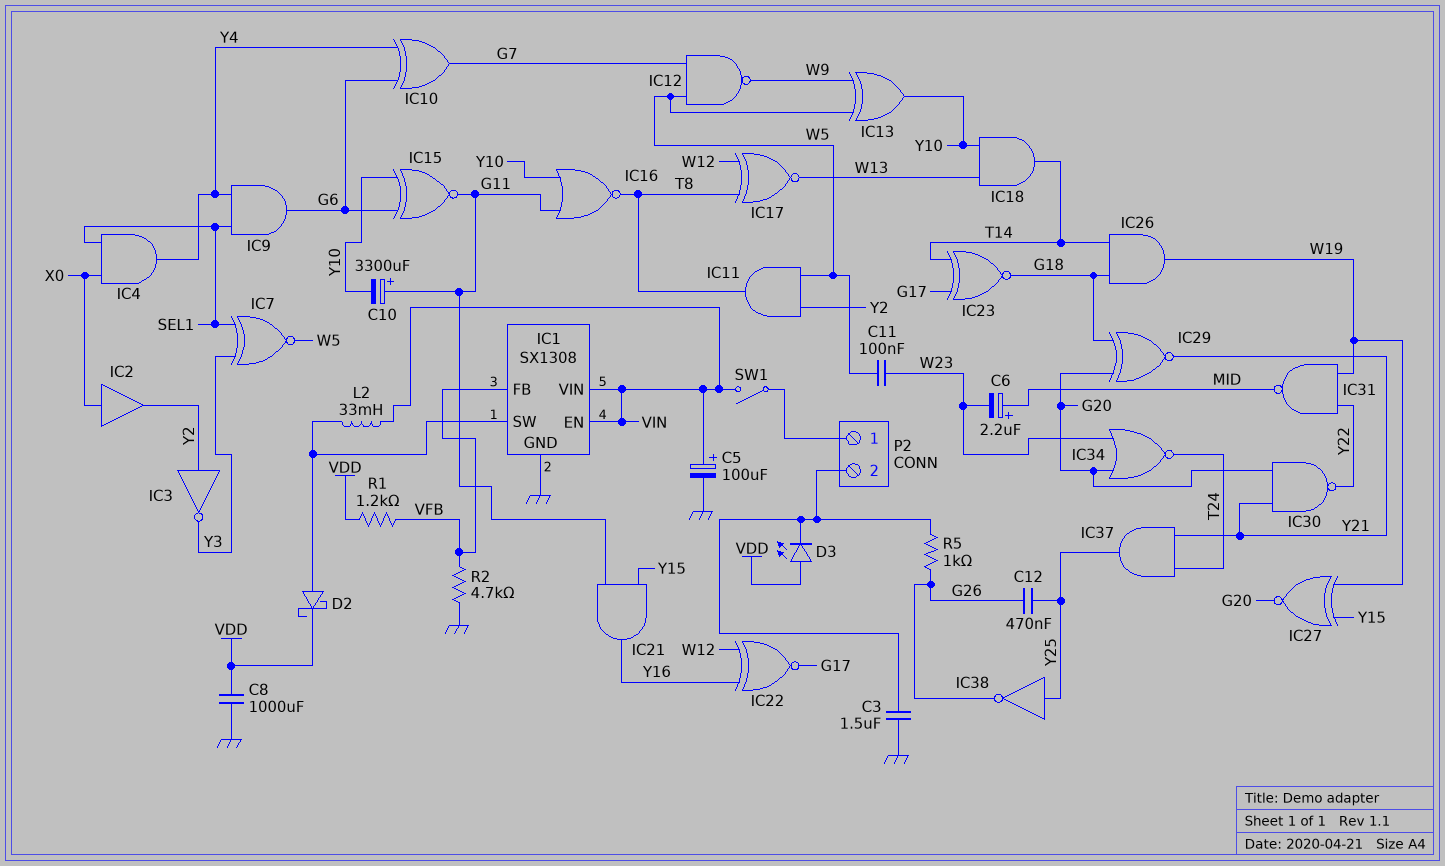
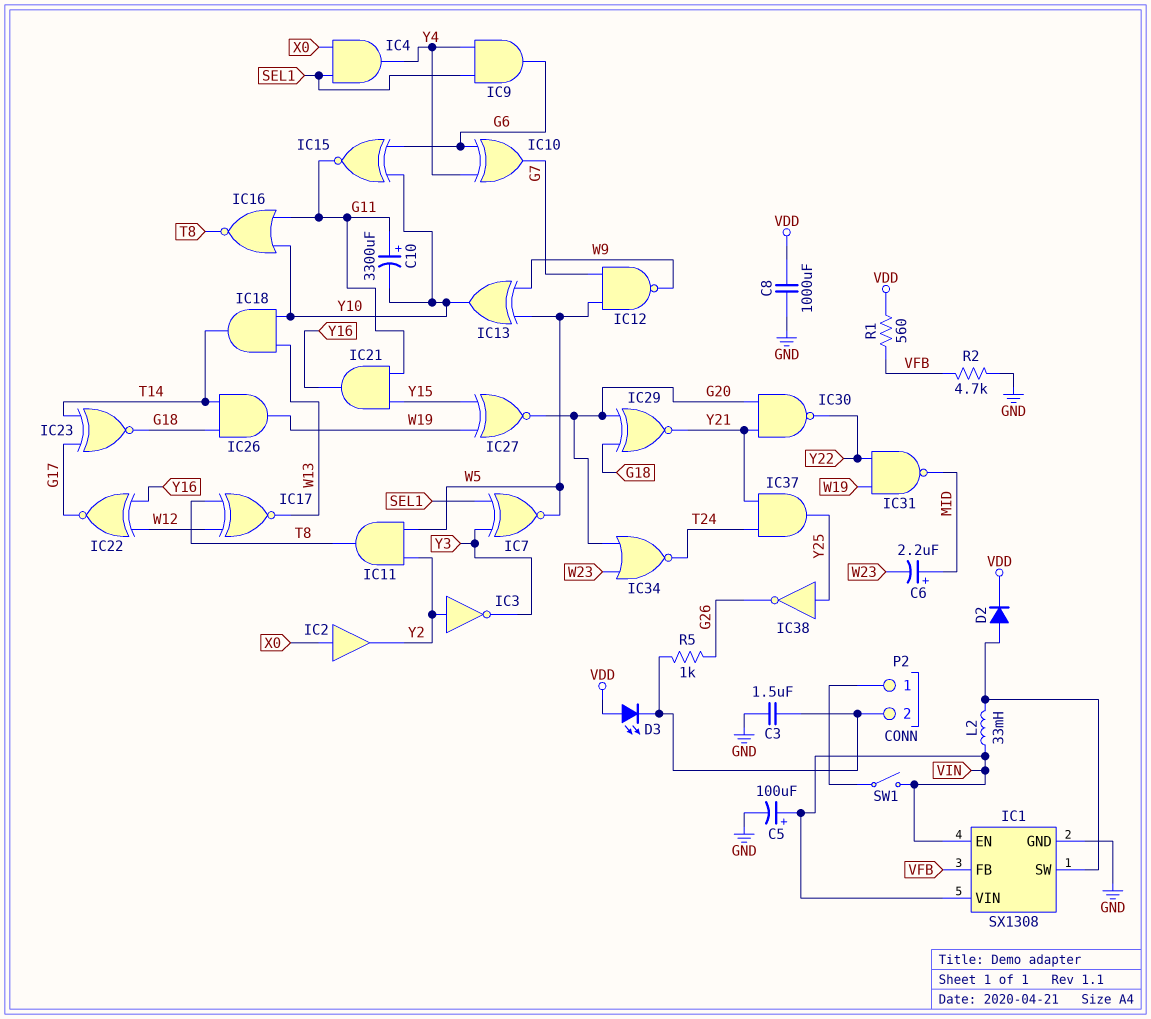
C11: 100nF (W5, W23) -> none
C12: 470nF (G26, Y25) -> none
D2: schottky (A IC1/SW, K VDD) -> diode (A IC1/SW, K VDD)
R1: 1.2k (VDD, VFB) -> 560 (VDD, VFB)

